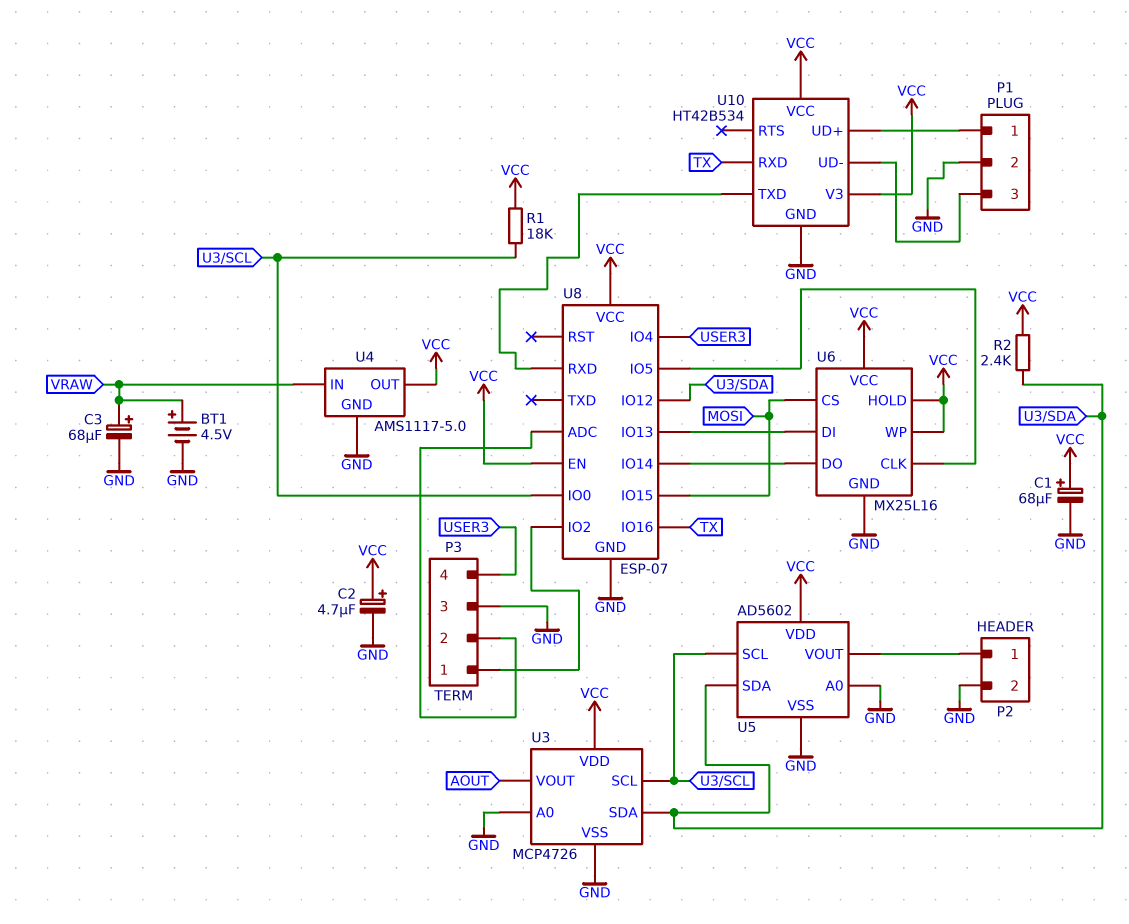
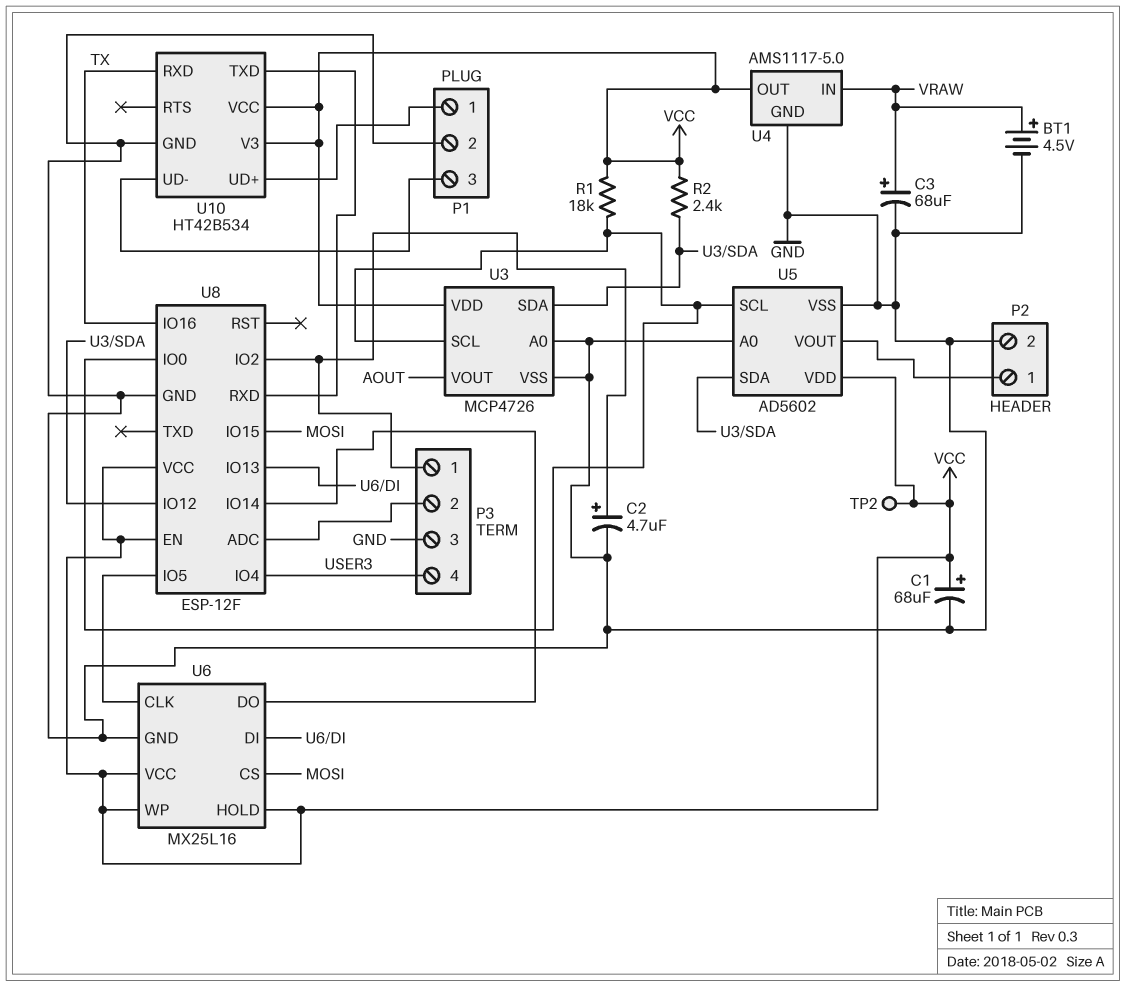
C2: 4.7uF (plus VCC, minus GND) -> 4.7uF (plus P3/1, minus GND)
TP2: none -> test point (VCC)
U8: ESP-07 -> ESP-12F

